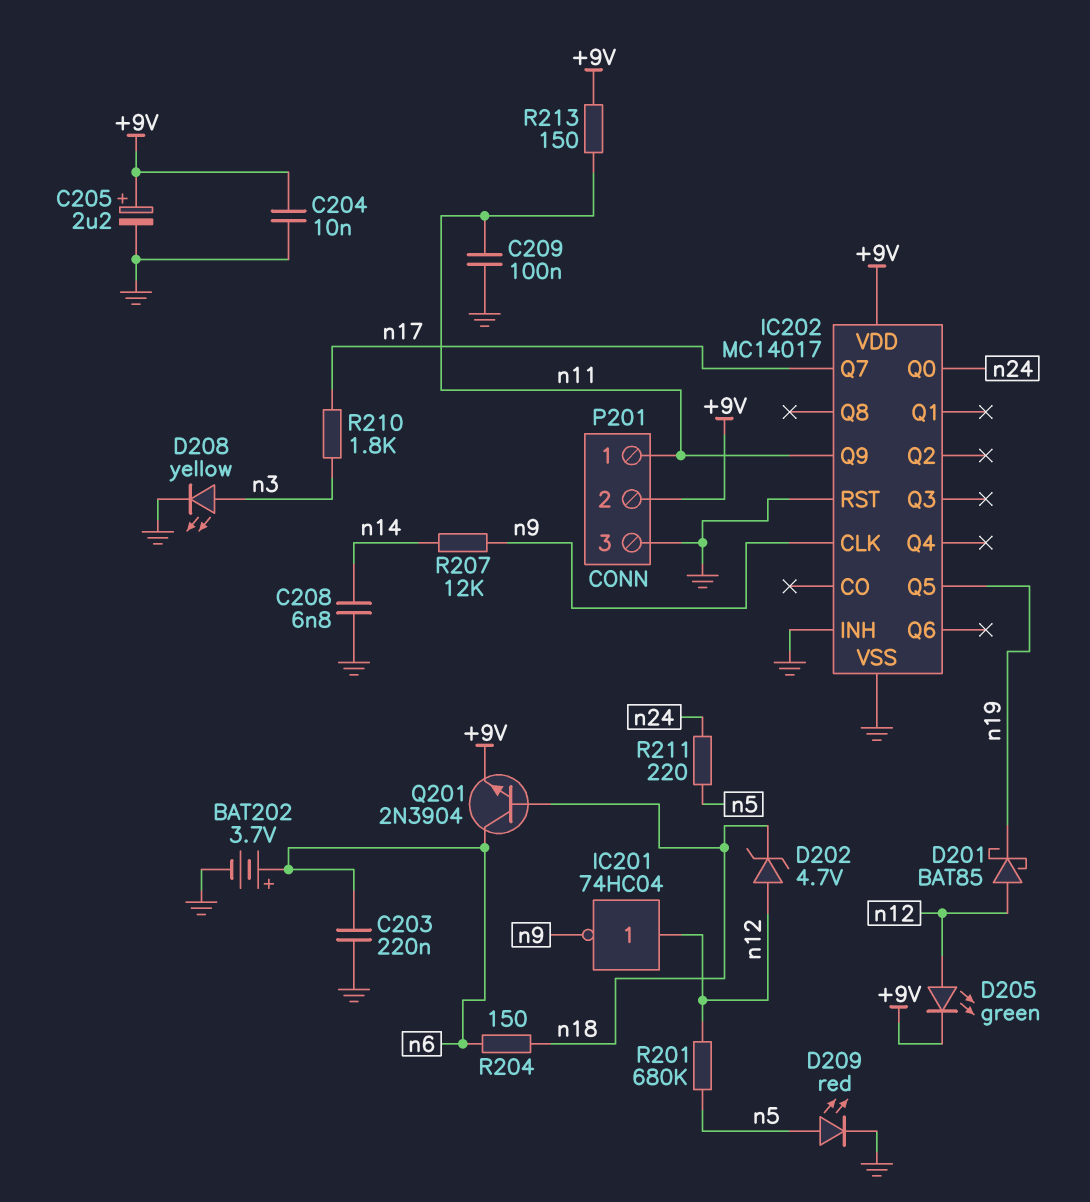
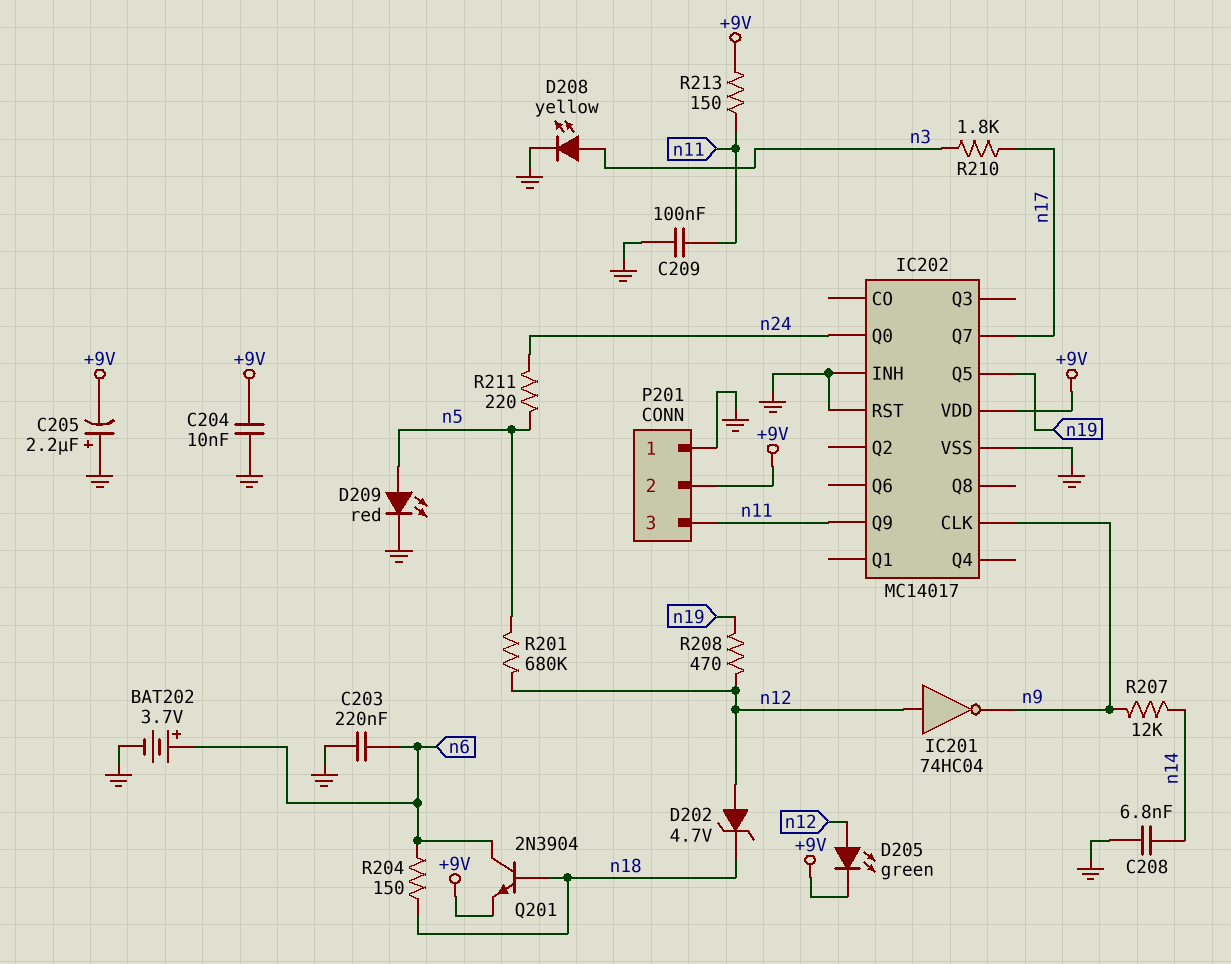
C205: 2.2uF (plus +9V, minus GND) -> 2.2uF (plus GND, minus +9V)
D201: schottky BAT85 (A n12, K n19) -> none
P201 pin 1: n11 -> GND
P201 pin 3: GND -> n11
R208: none -> 470 (n12, n19)

